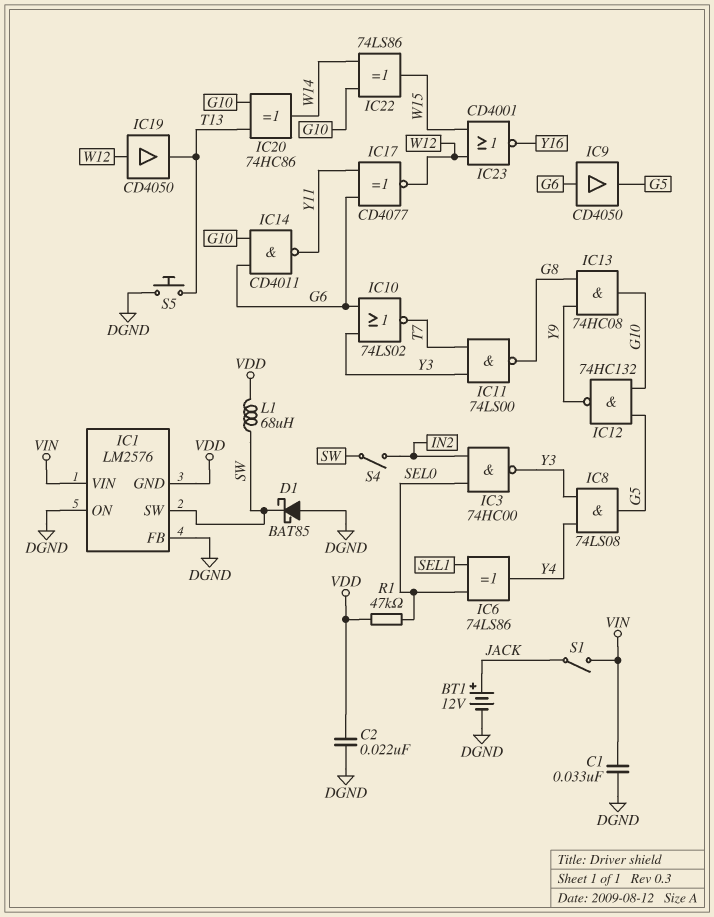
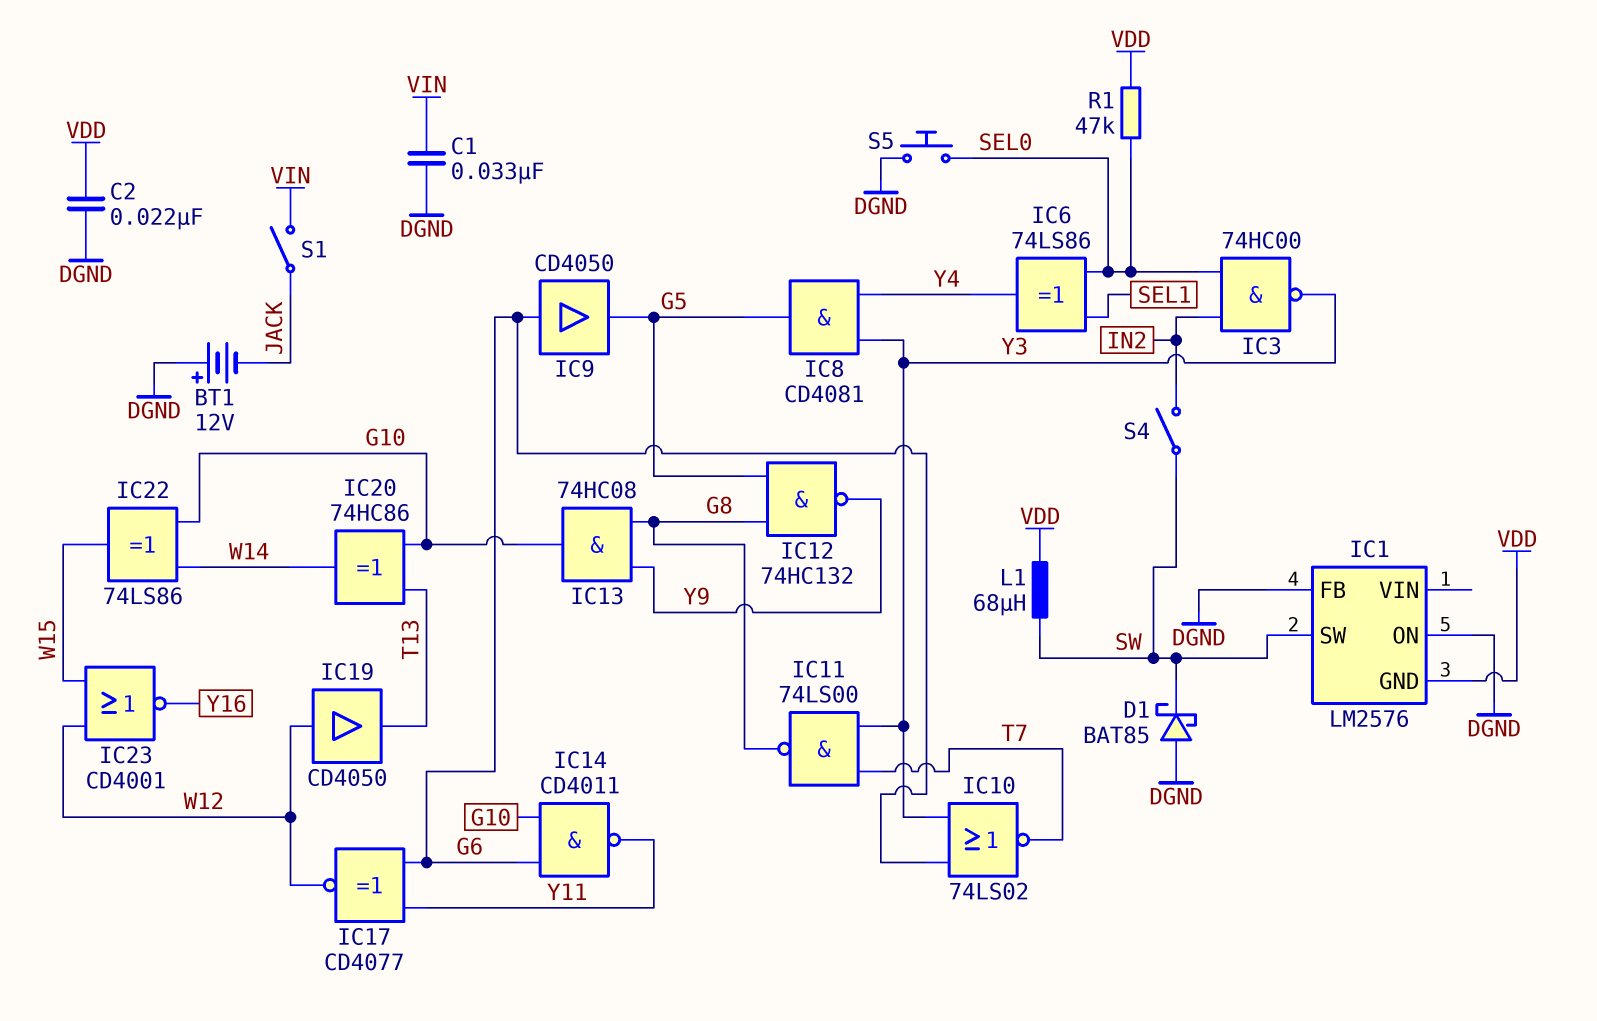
BT1: 12V (plus JACK, minus DGND) -> 12V (plus DGND, minus JACK)
IC1 pin VIN: VIN -> none
IC8: AND 74LS08 (in Y3, in Y4, out G5) -> AND CD4081 (in Y3, in Y4, out G5)
IC12: NAND 74HC132 (in G5, in G10, out Y9) -> NAND 74HC132 (in G5, in G8, out Y9)
S5: button (DGND, T13) -> button (DGND, SEL0)

